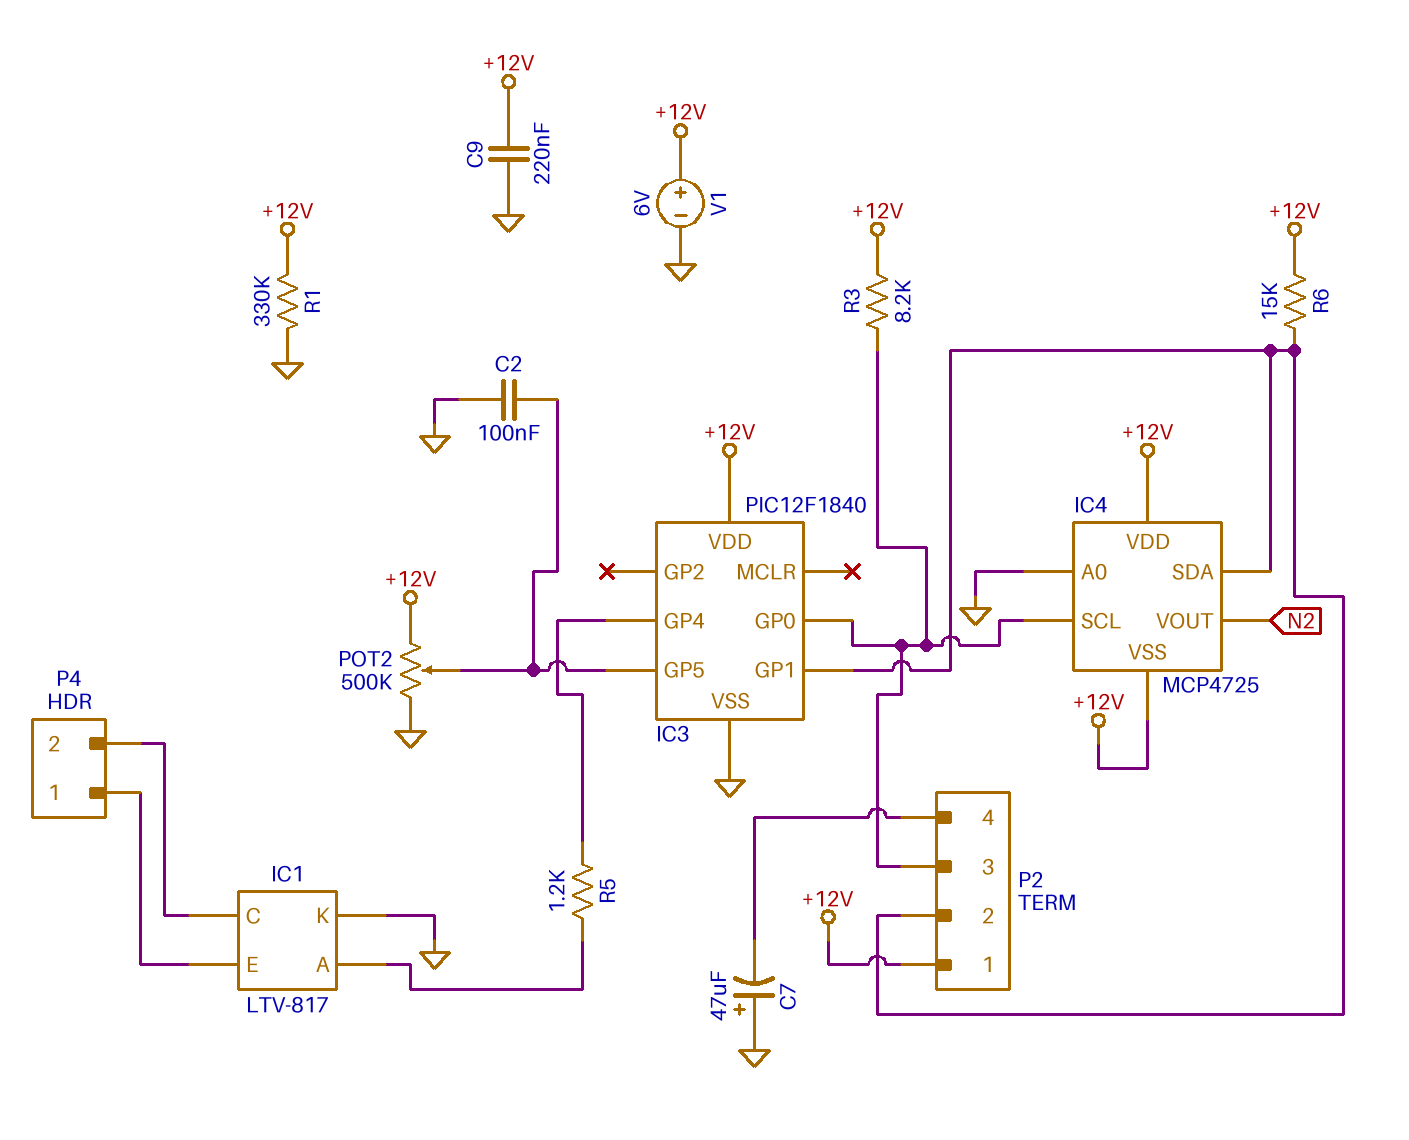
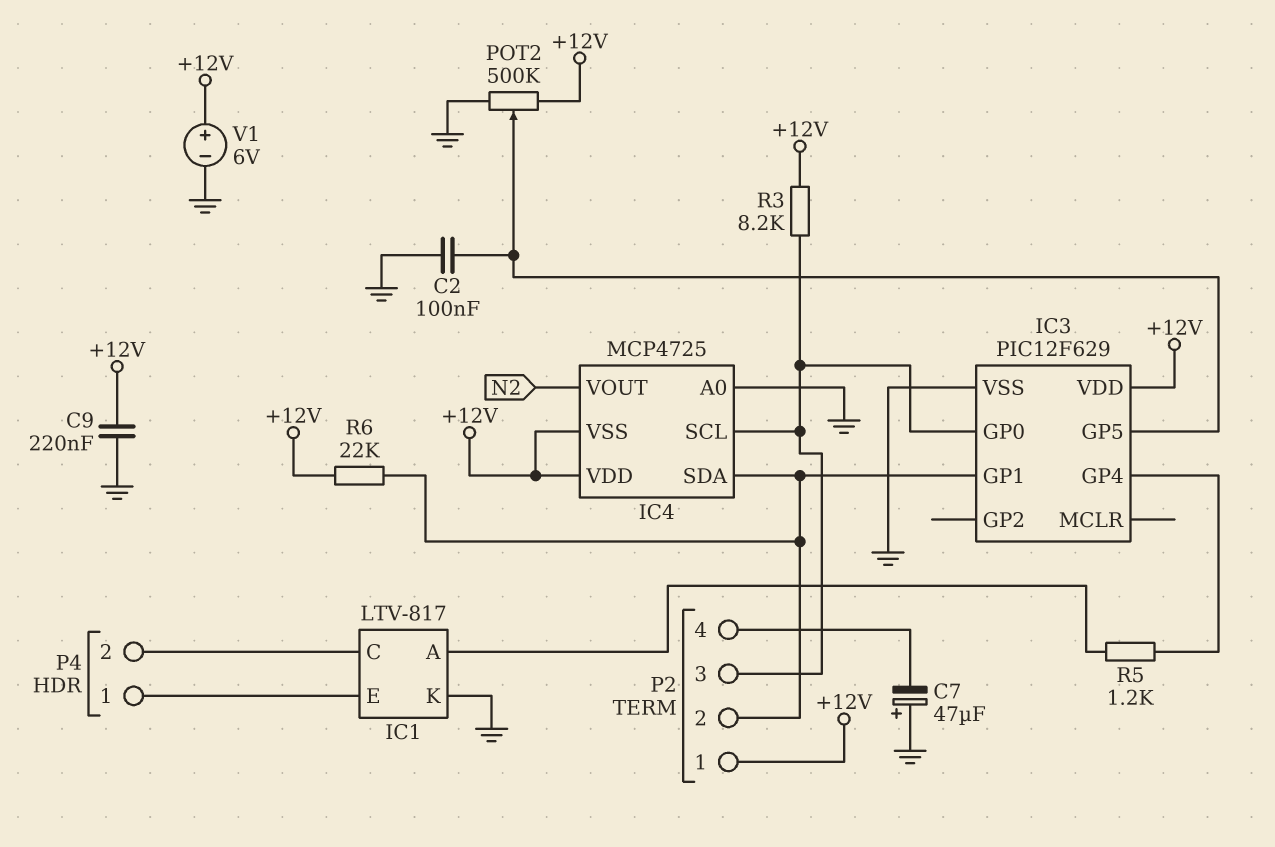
IC3: PIC12F1840 -> PIC12F629
R1: 330k (+12V, GND) -> none
R6: 15k (+12V, IC3/GP1) -> 22k (+12V, IC3/GP1)

